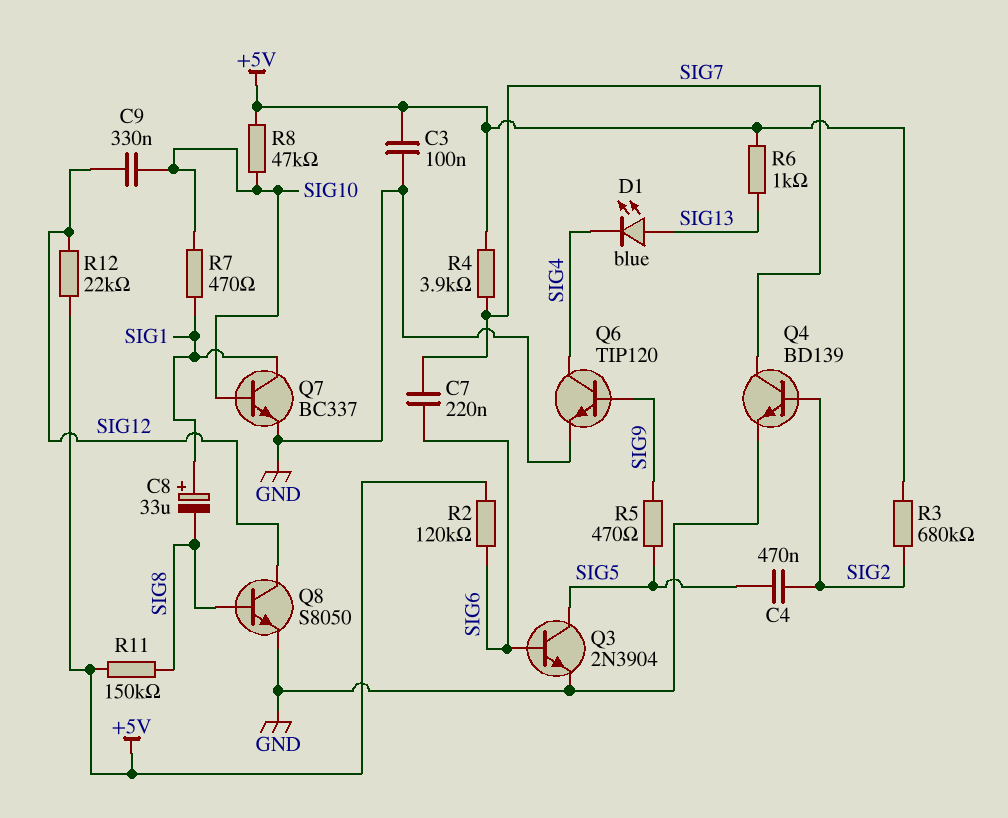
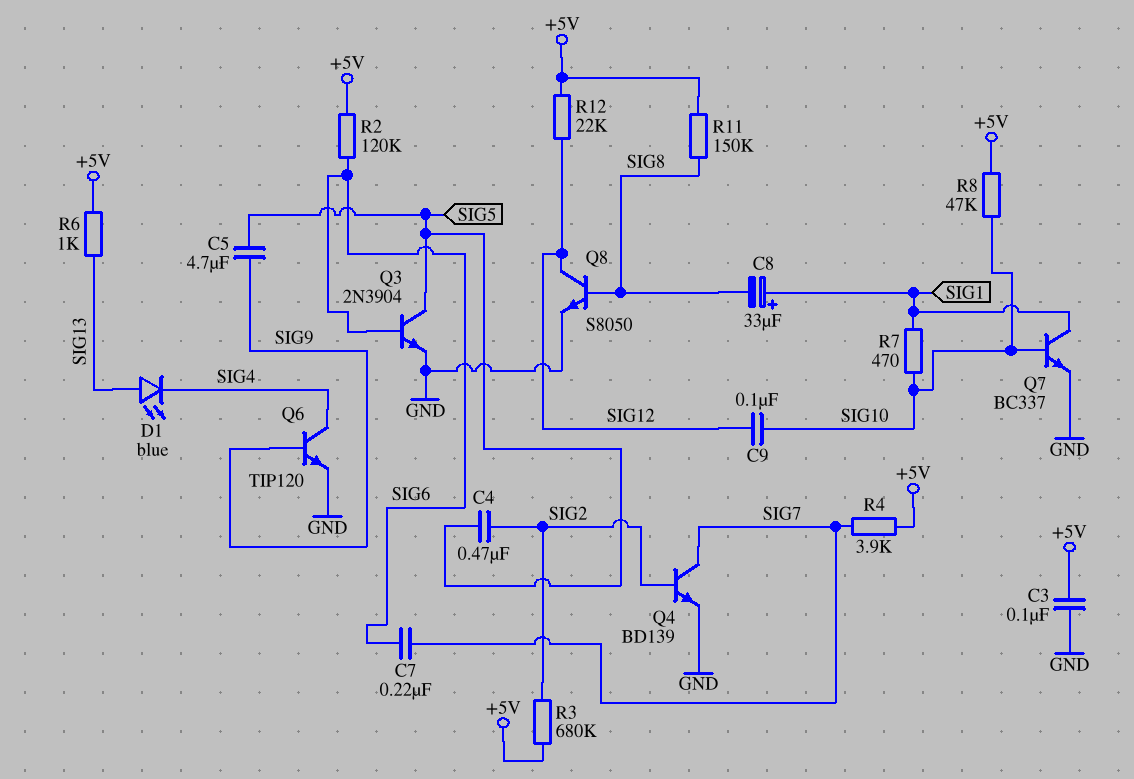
C5: none -> 4.7uF (SIG5, SIG9)
C9: 330nF (SIG10, SIG12) -> 100nF (SIG10, SIG12)
R5: 470 (SIG5, SIG9) -> none

